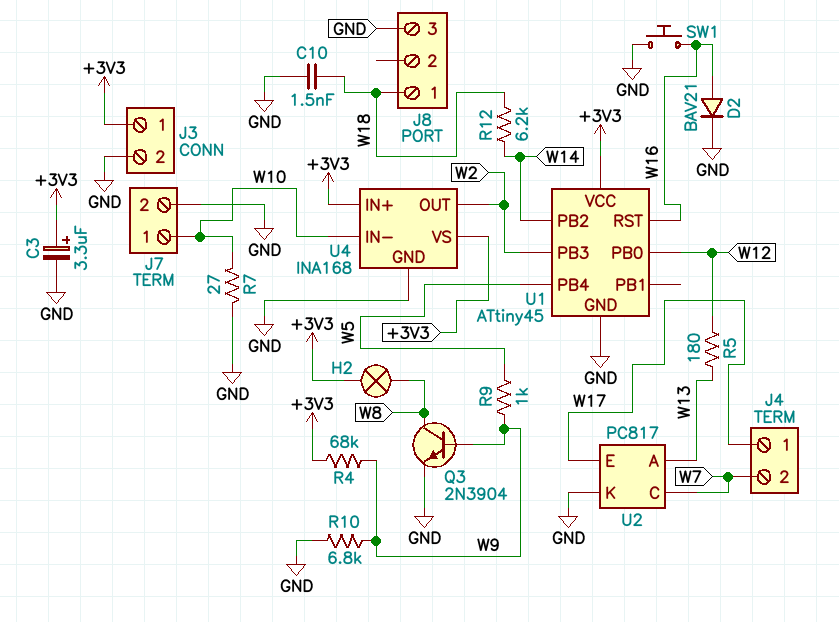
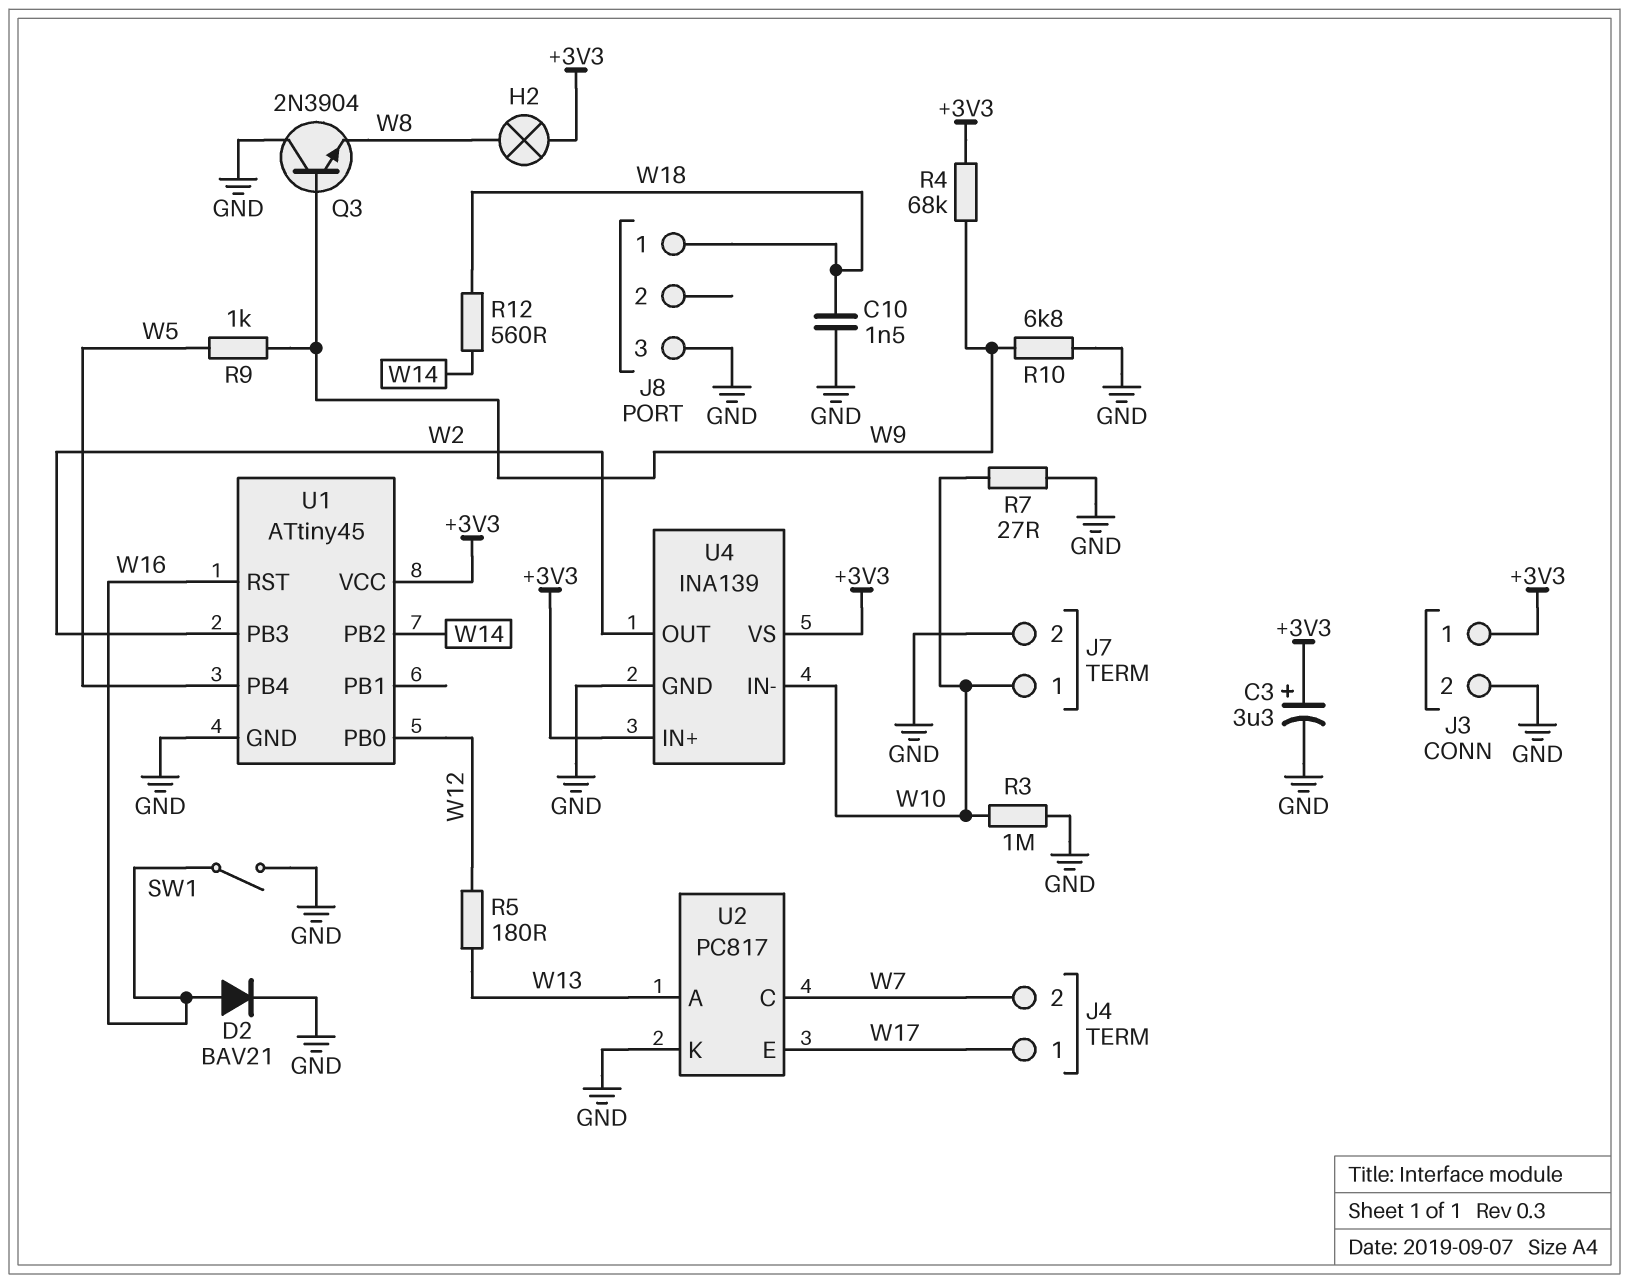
Q3: NPN 2N3904 (B W9, C W8, E GND) -> NPN 2N3904 (B W9, C GND, E W8)
R3: none -> 1M (GND, W10)
R12: 6.2k (W14, W18) -> 560 (W14, W18)
SW1: button (GND, W16) -> switch (GND, W16)
U4: INA168 -> INA139

